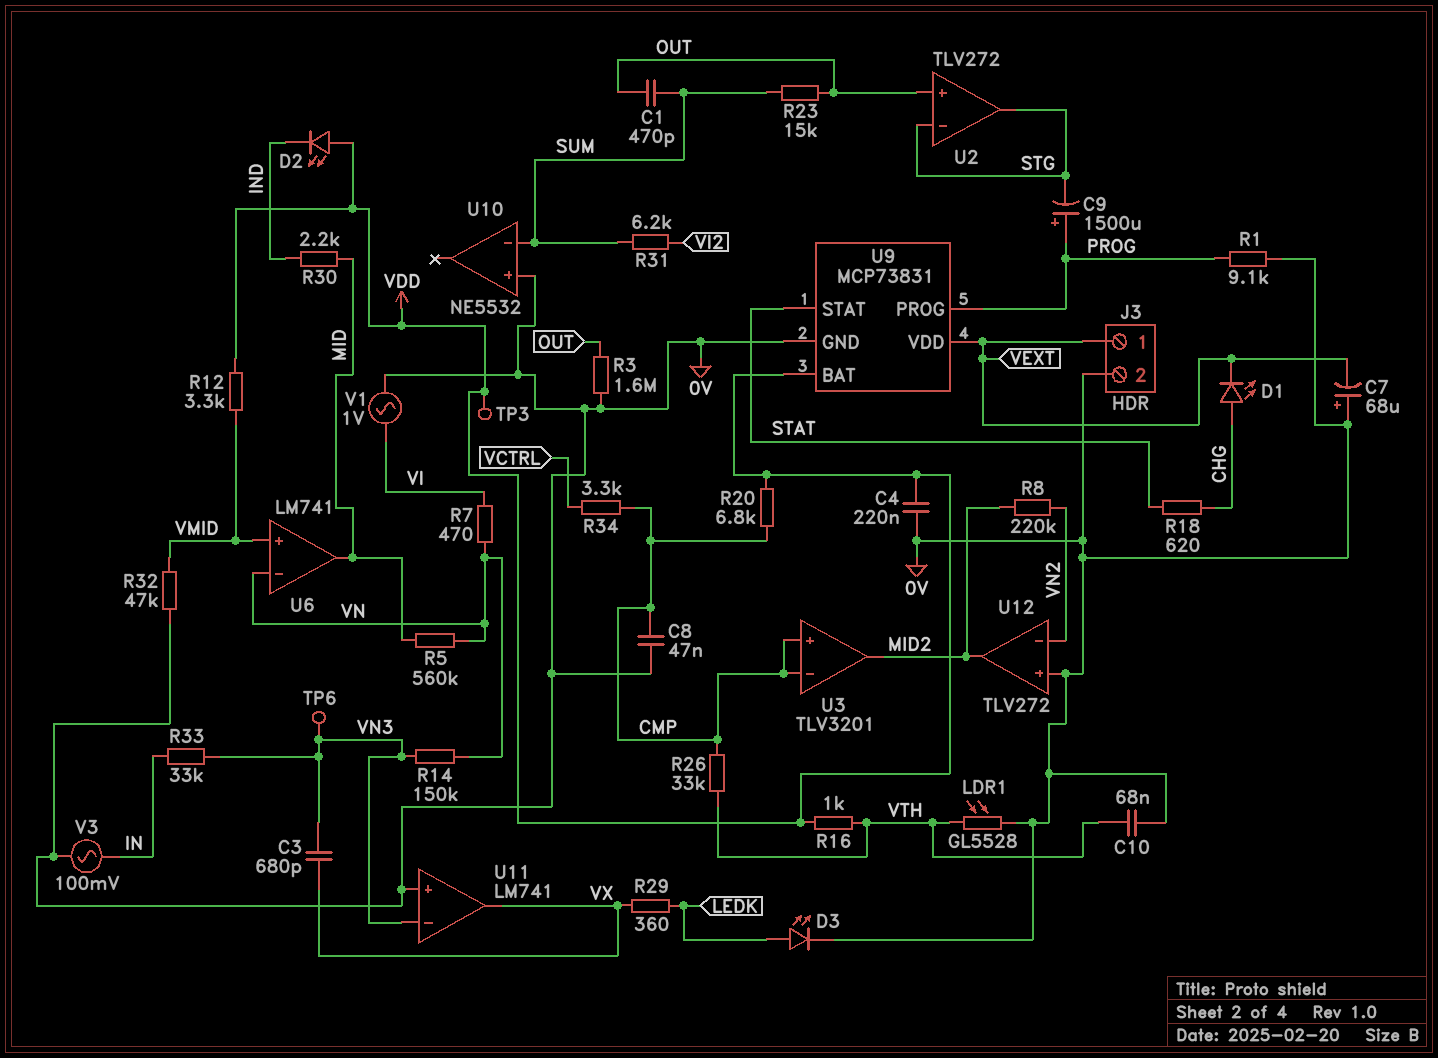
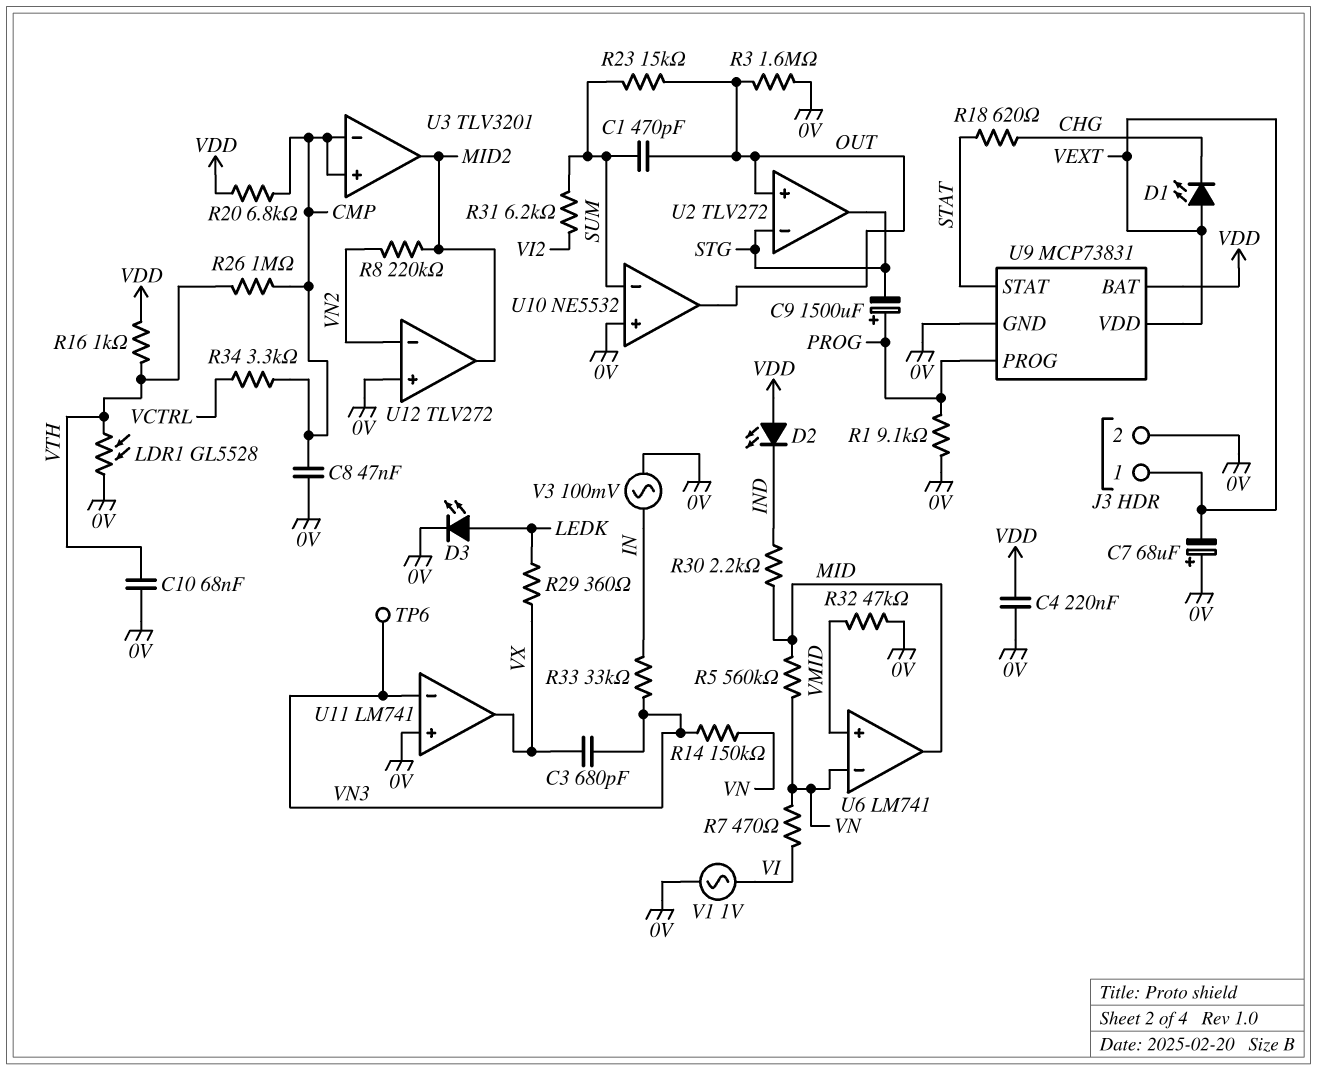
D1: LED (A CHG, K VEXT) -> LED (A VEXT, K CHG)
R12: 3.3k (VDD, VMID) -> none
R26: 33k (CMP, VTH) -> 1M (CMP, VTH)
TP3: test point (VDD) -> none
U10 pin out: none -> OUT

